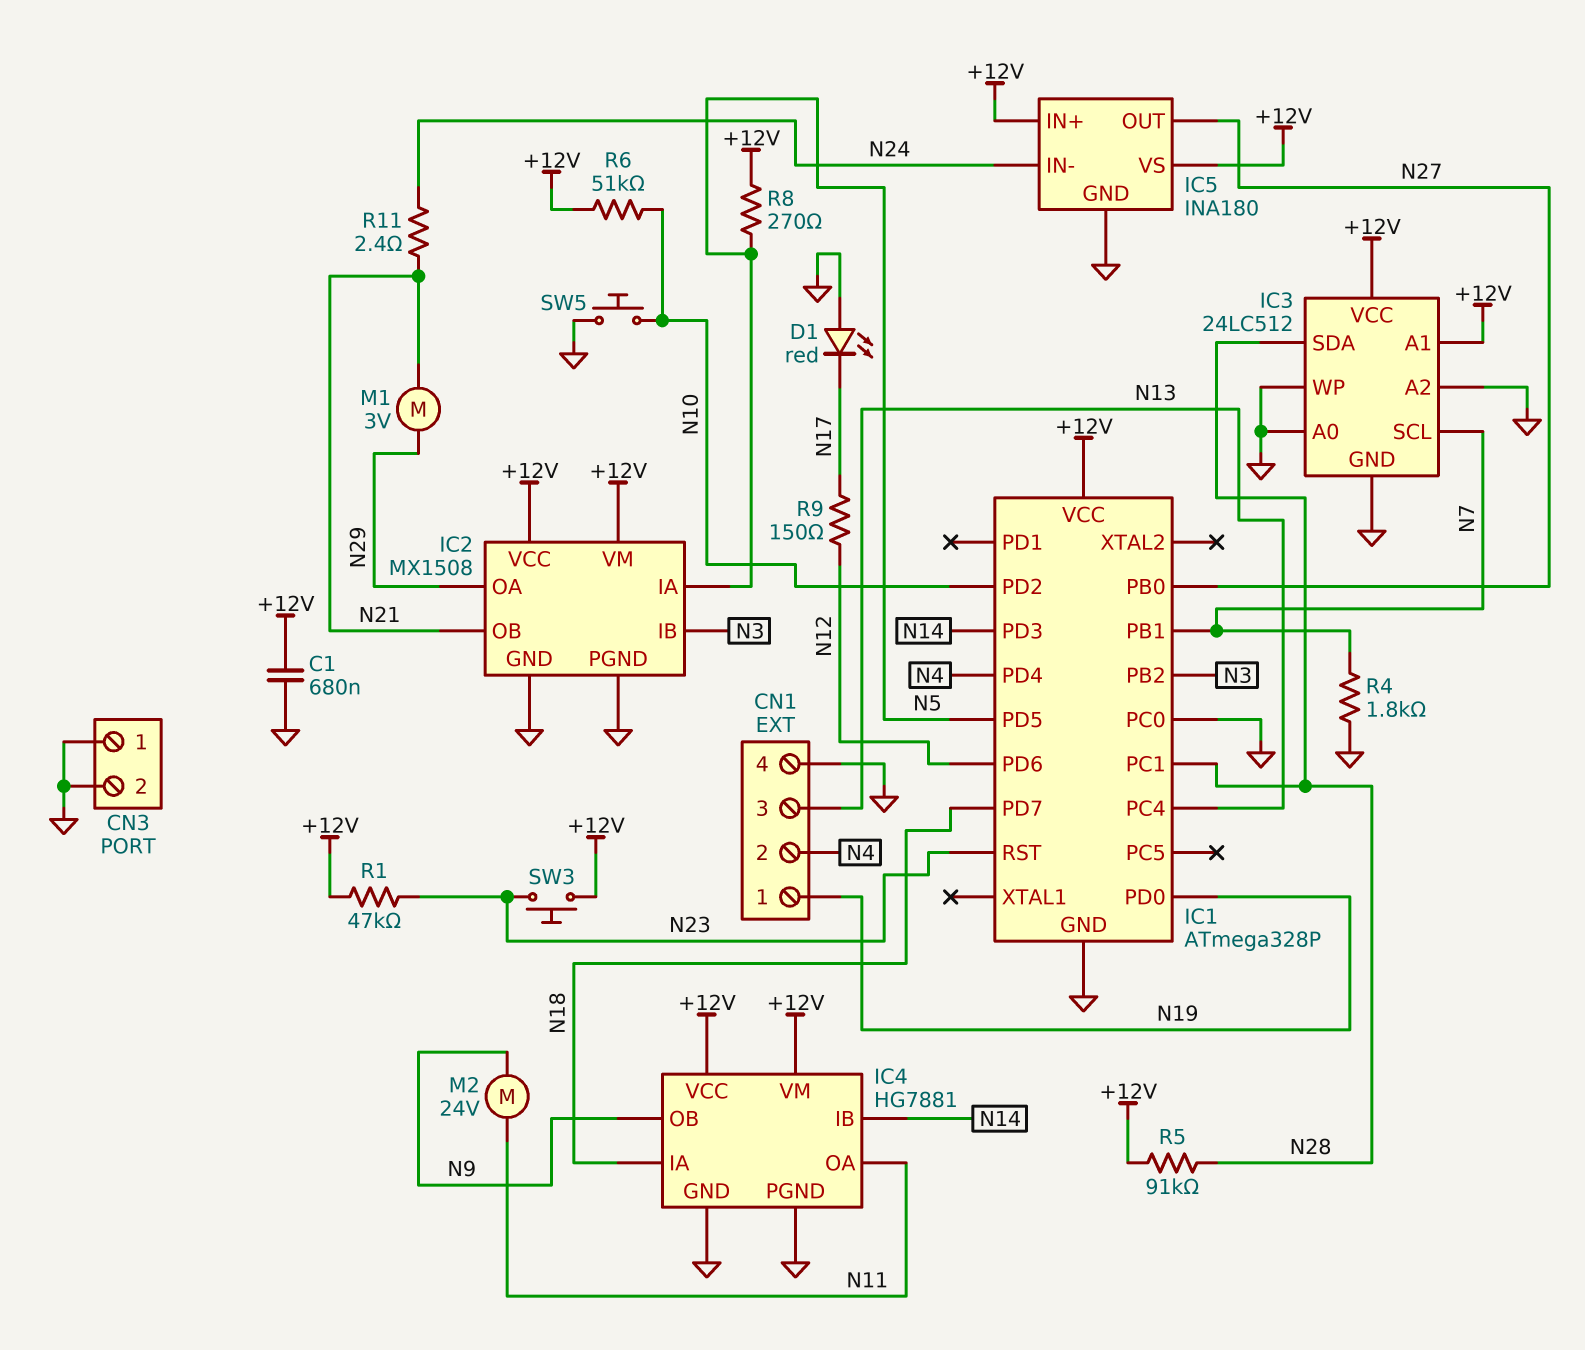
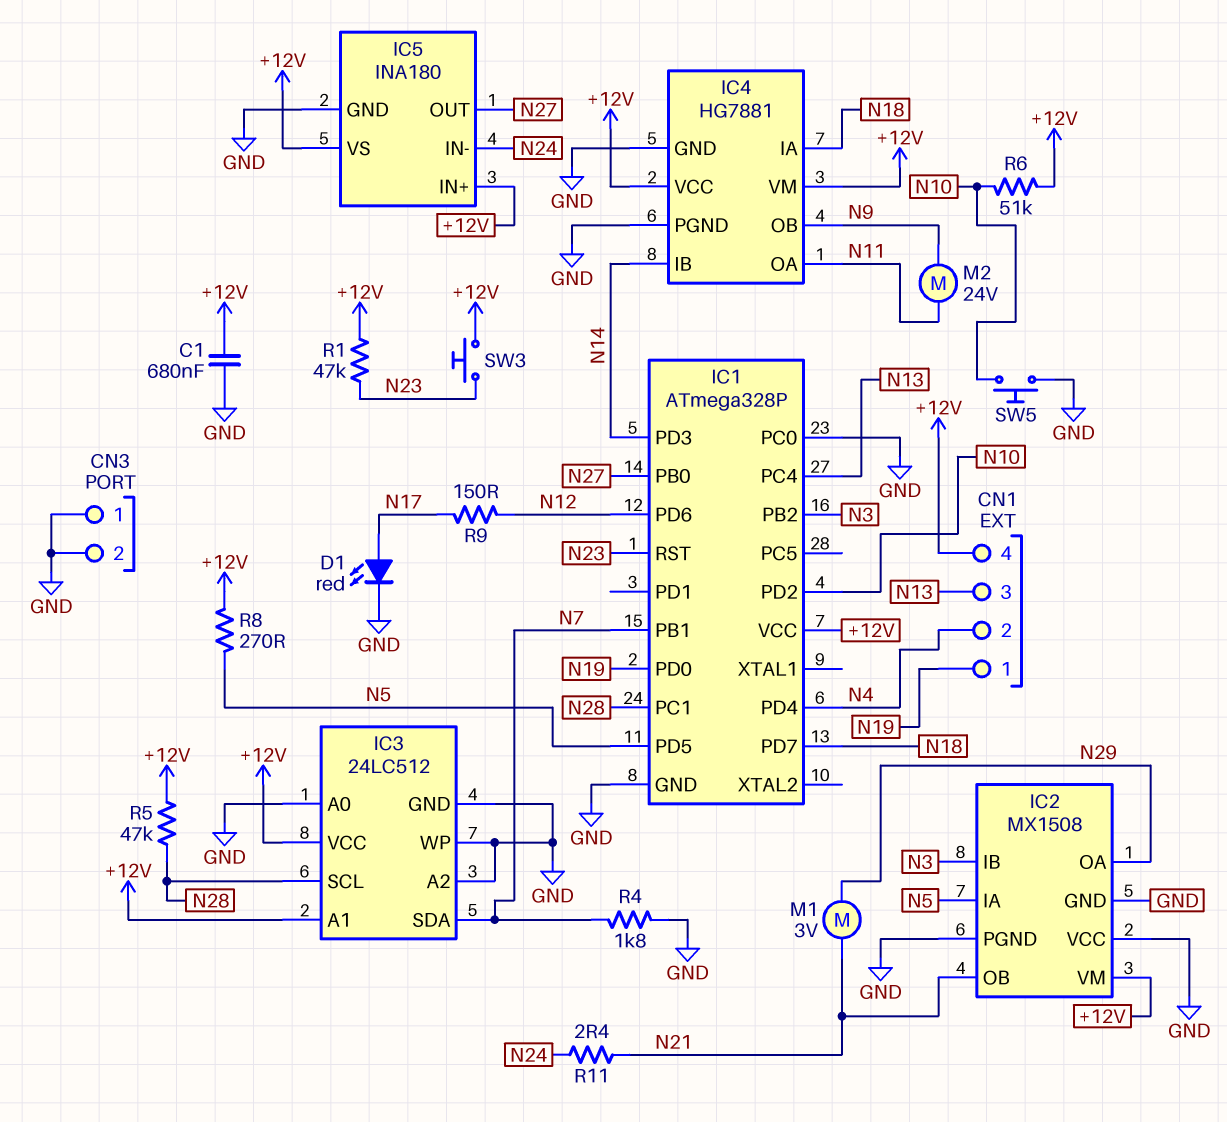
CN1 pin 4: GND -> +12V
D1: LED red (A GND, K N17) -> LED red (A N17, K GND)
IC2 pin VCC: +12V -> GND
IC3 pin SCL: N7 -> N28
IC3 pin SDA: N28 -> N7
R5: 91k (+12V, N28) -> 47k (+12V, N28)

